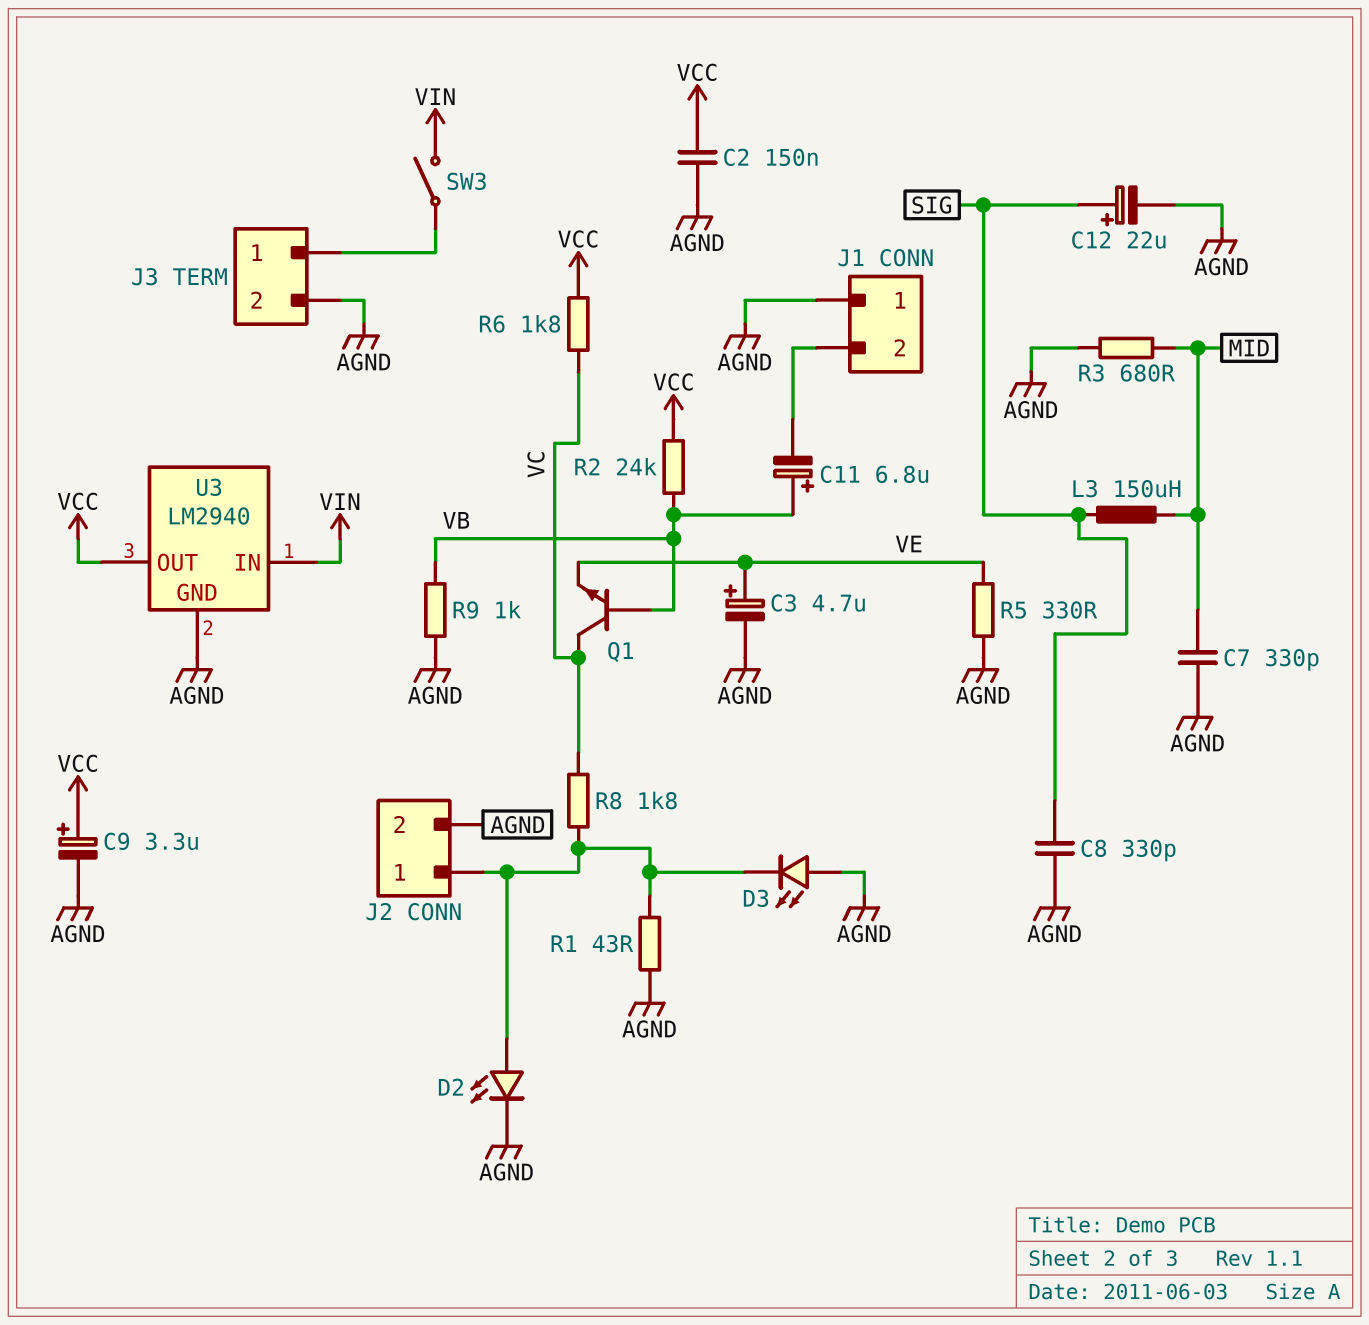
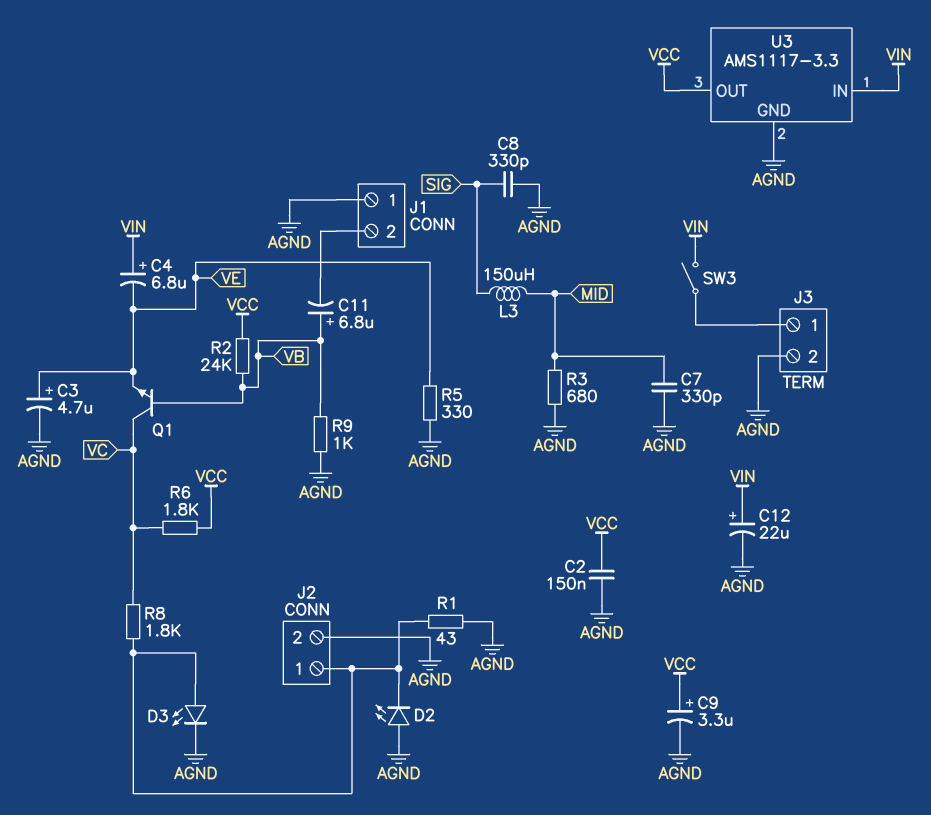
C4: none -> 6.8uF (plus VIN, minus VE)
C12: 22uF (plus SIG, minus AGND) -> 22uF (plus VIN, minus AGND)
D2: LED (A J2/1, K AGND) -> LED (A AGND, K J2/1)
D3: LED (A AGND, K J2/1) -> LED (A J2/1, K AGND)
U3: LM2940 -> AMS1117-3.3

